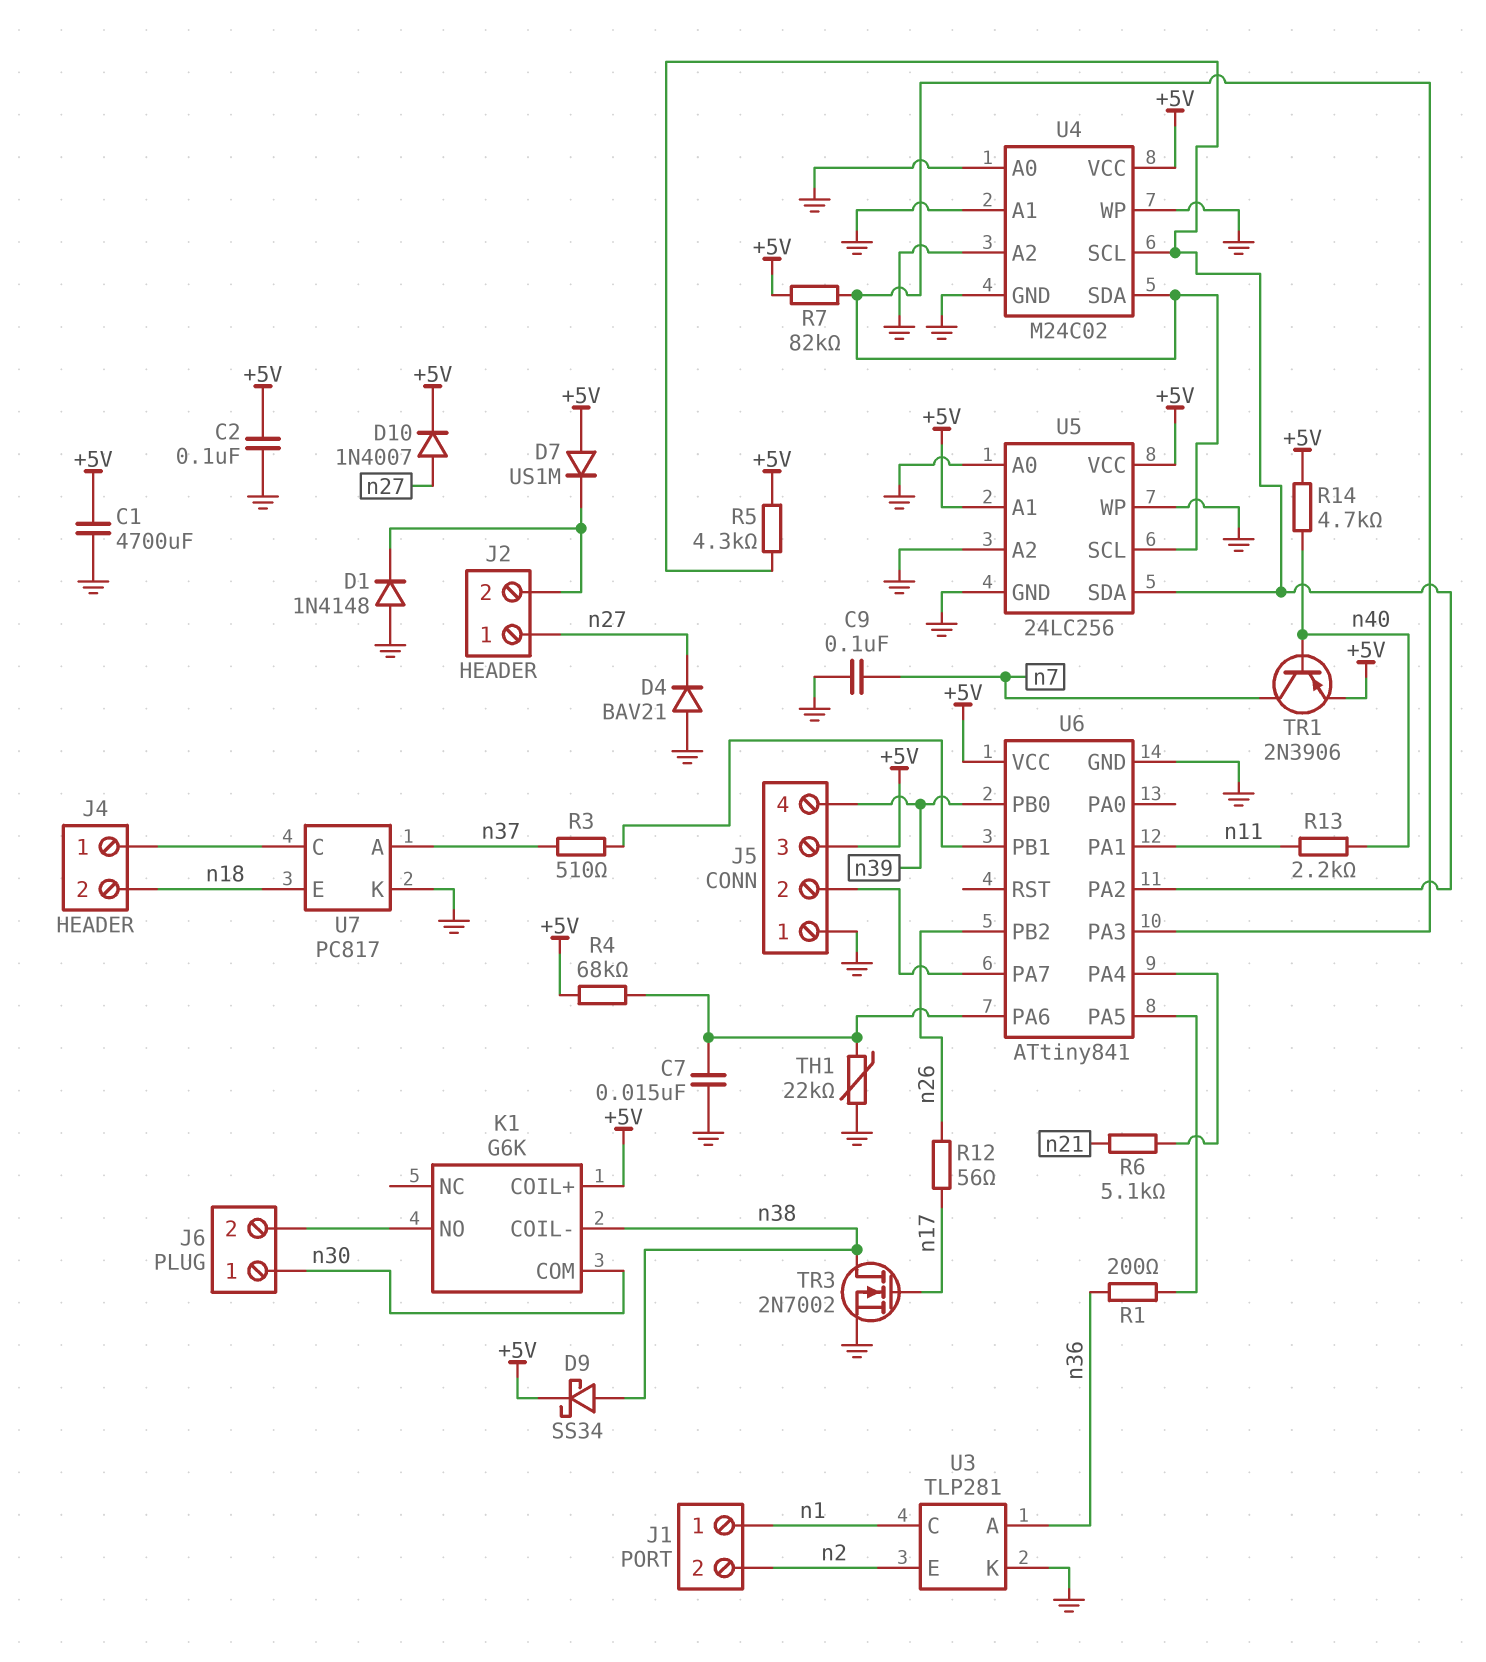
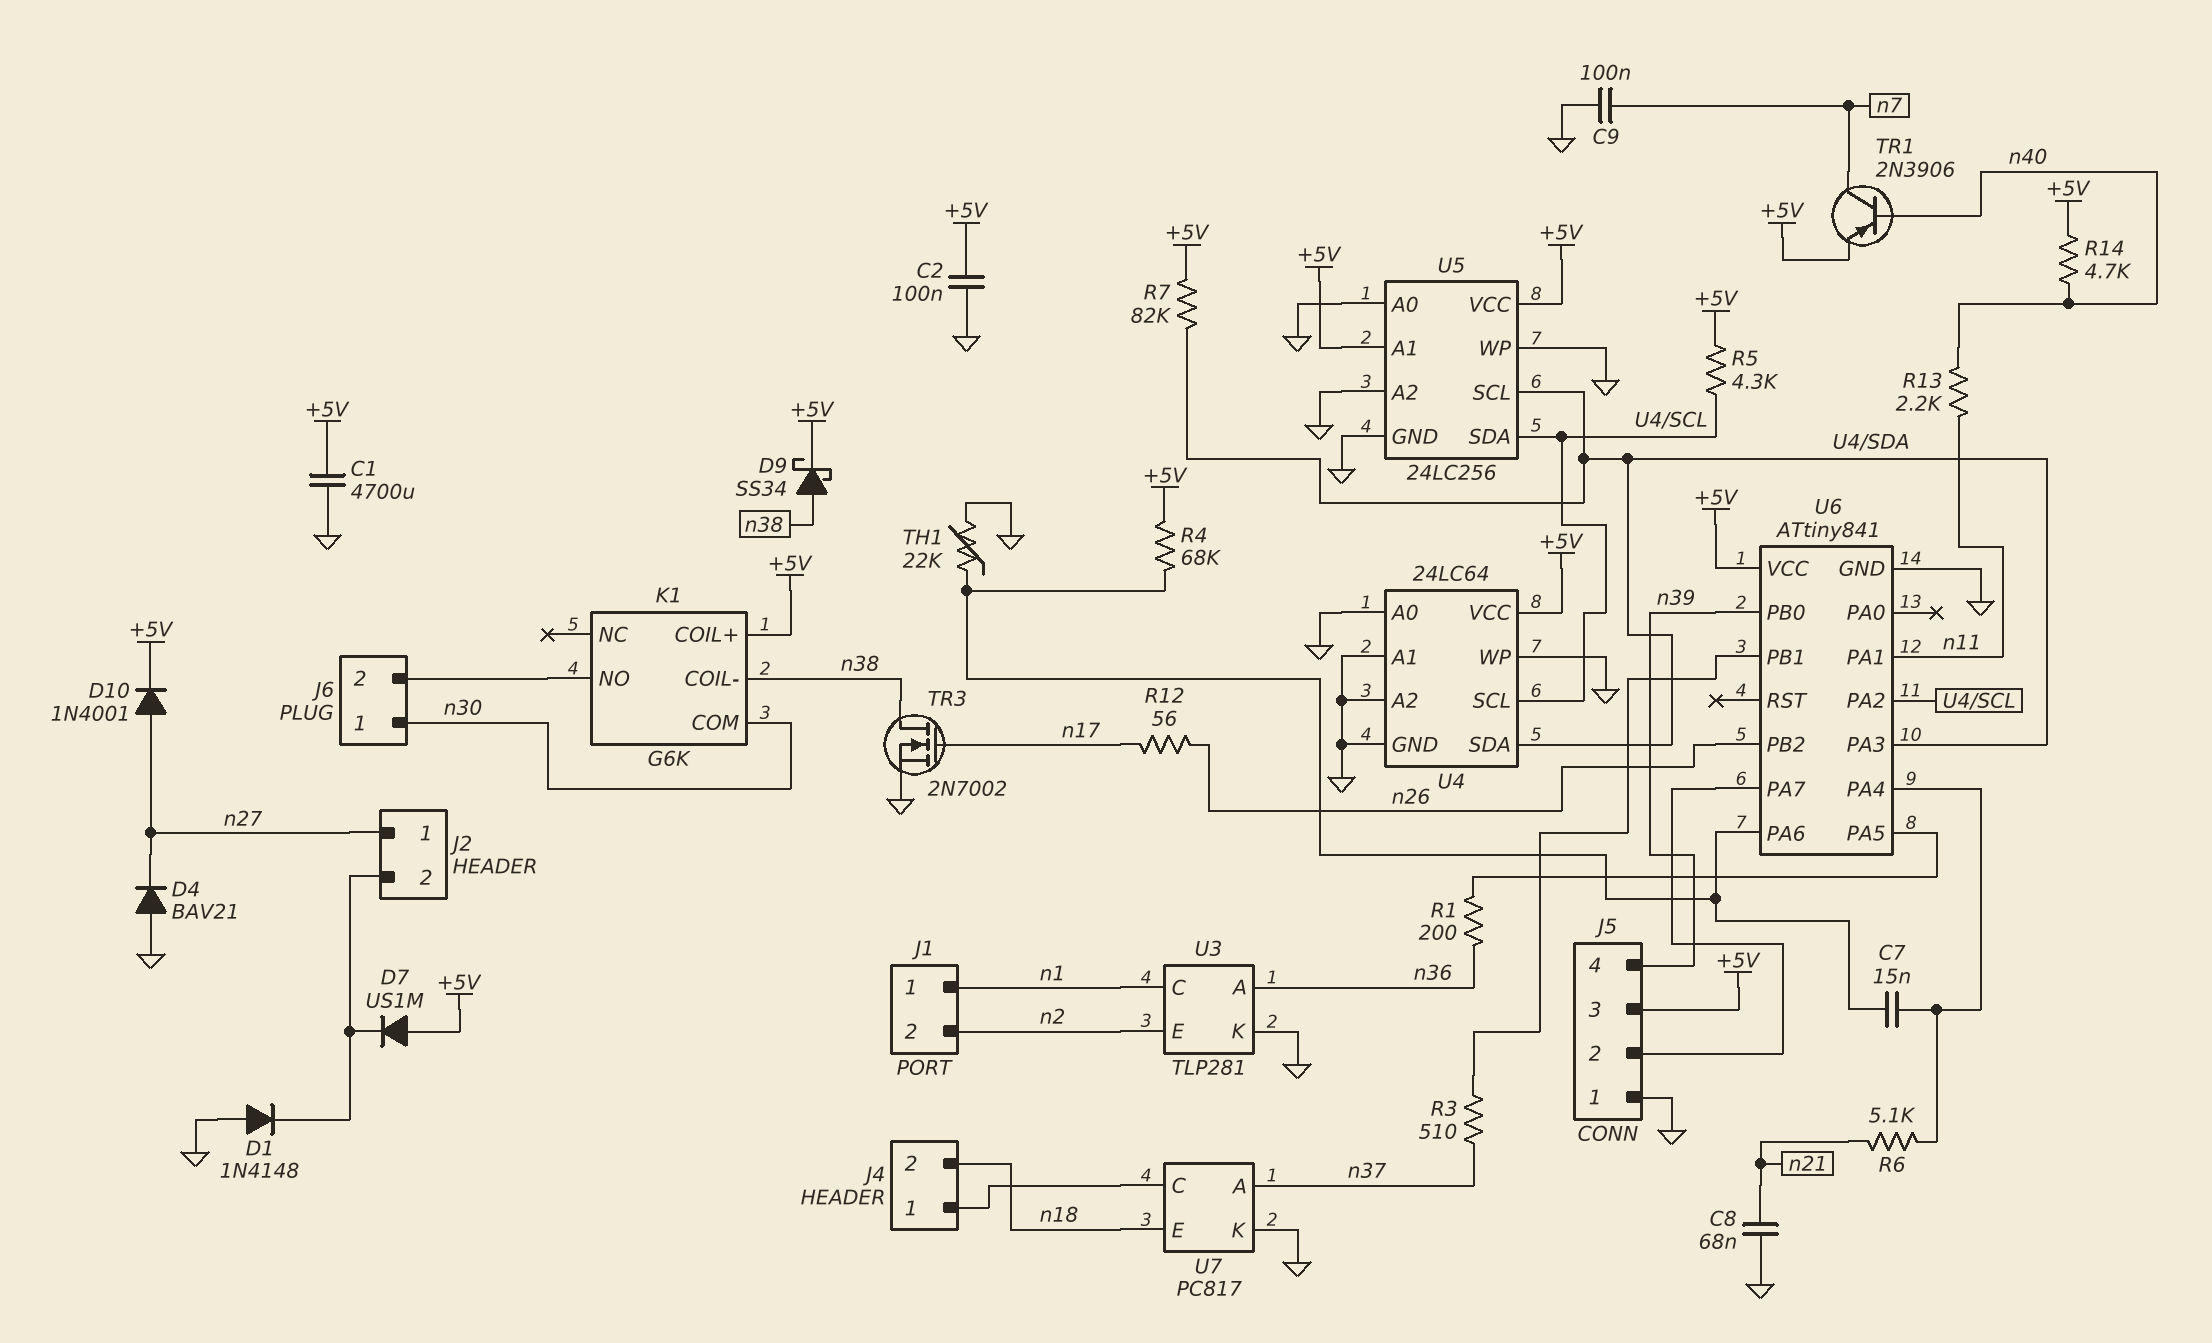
C7: 15nF (GND, U6/PA6) -> 15nF (U6/PA4, U6/PA6)
C8: none -> 68nF (GND, n21)
D10: diode 1N4007 (A n27, K +5V) -> diode 1N4001 (A n27, K +5V)
U4: M24C02 -> 24LC64

